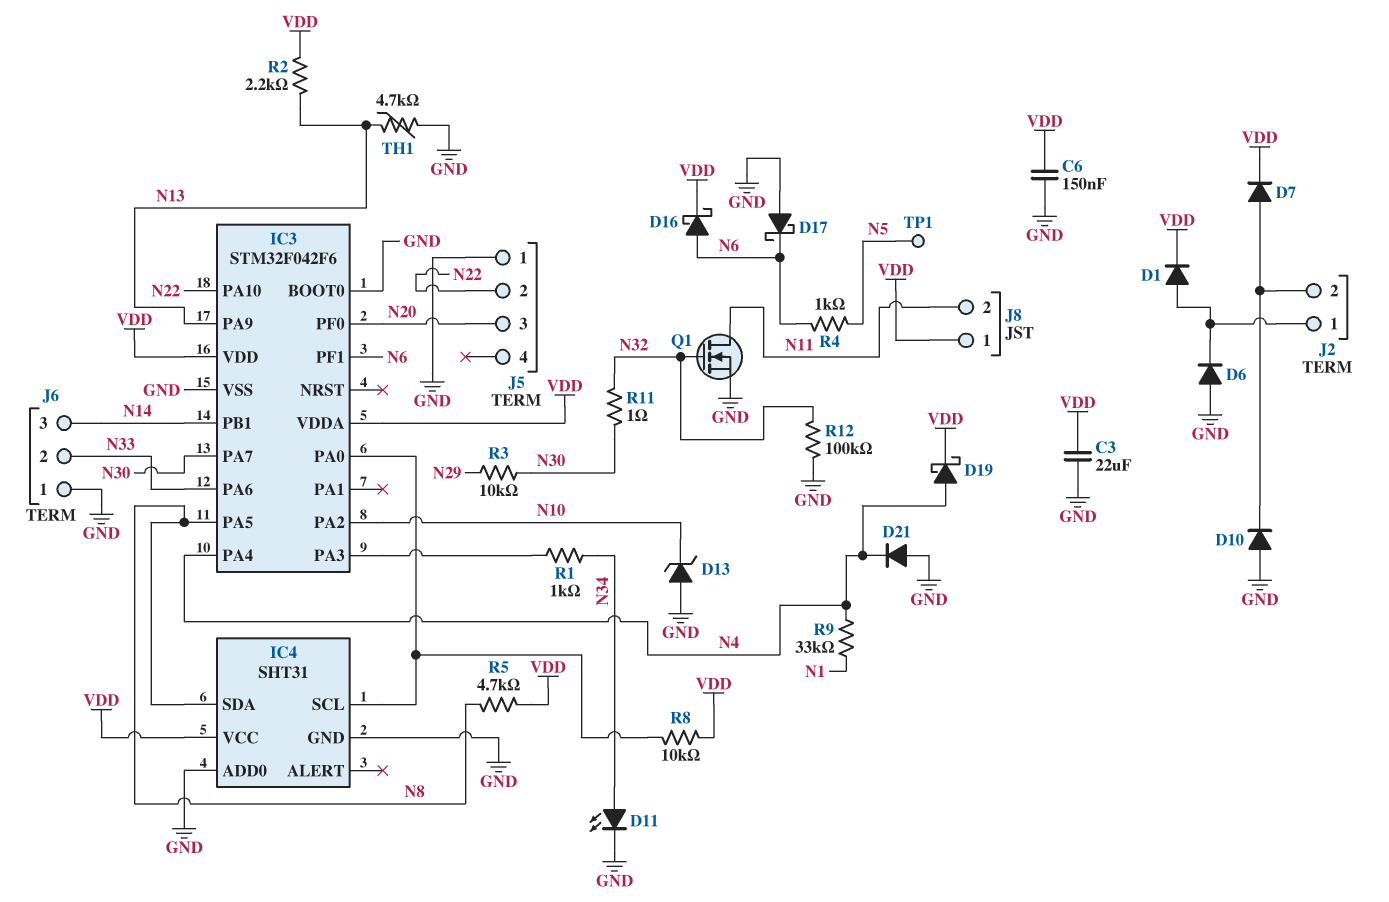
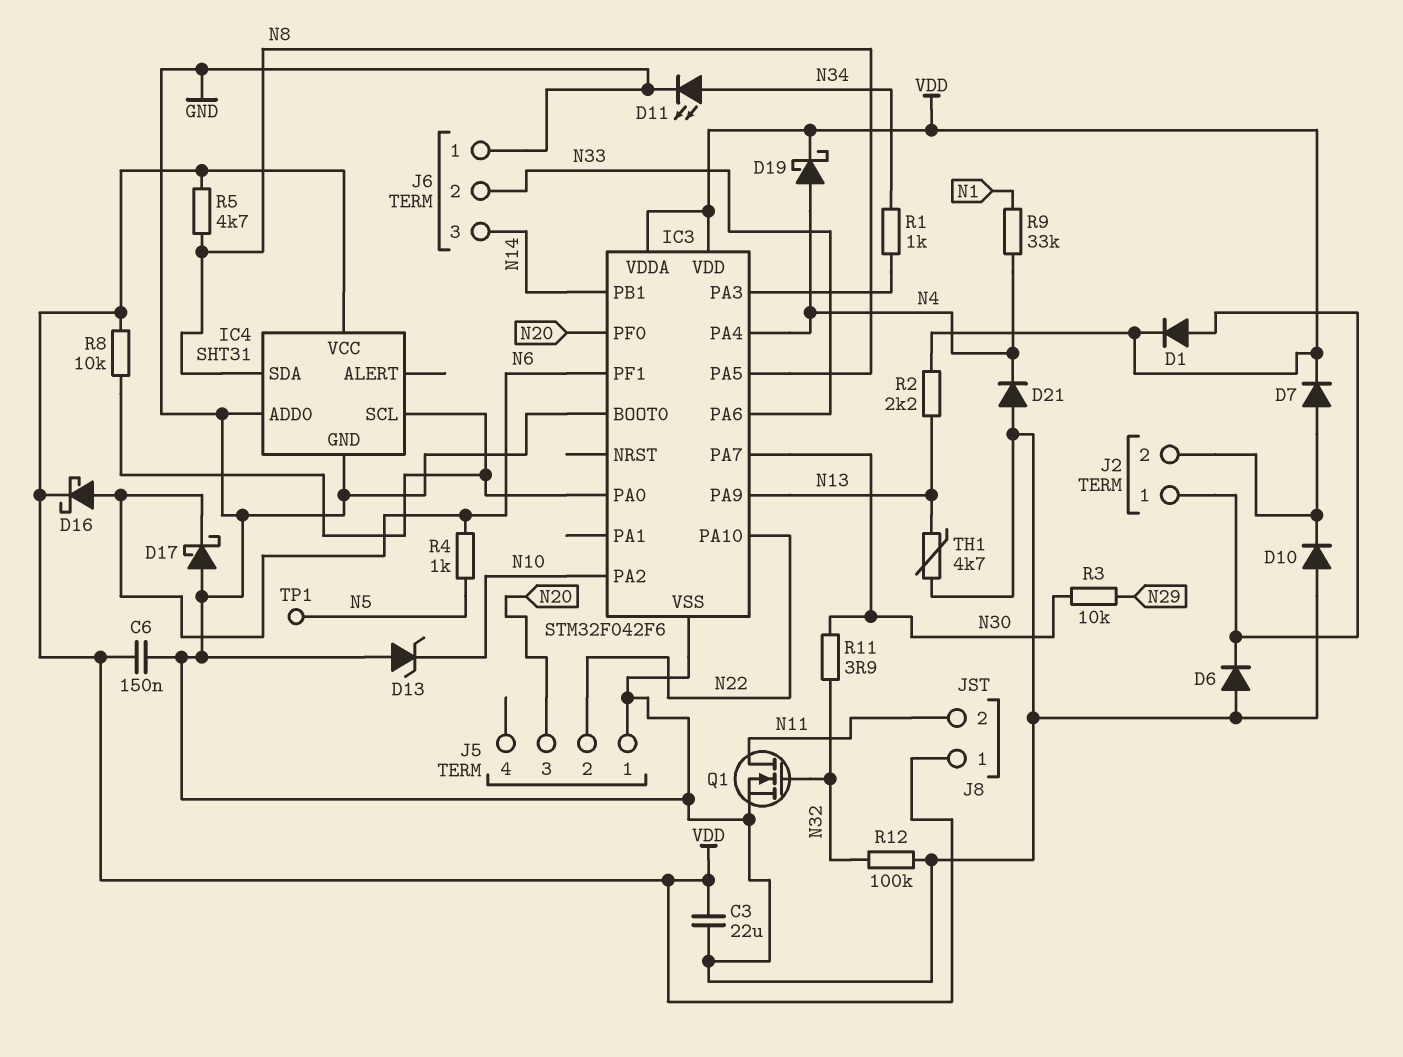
R11: 1 (N30, N32) -> 3.9 (N30, N32)

